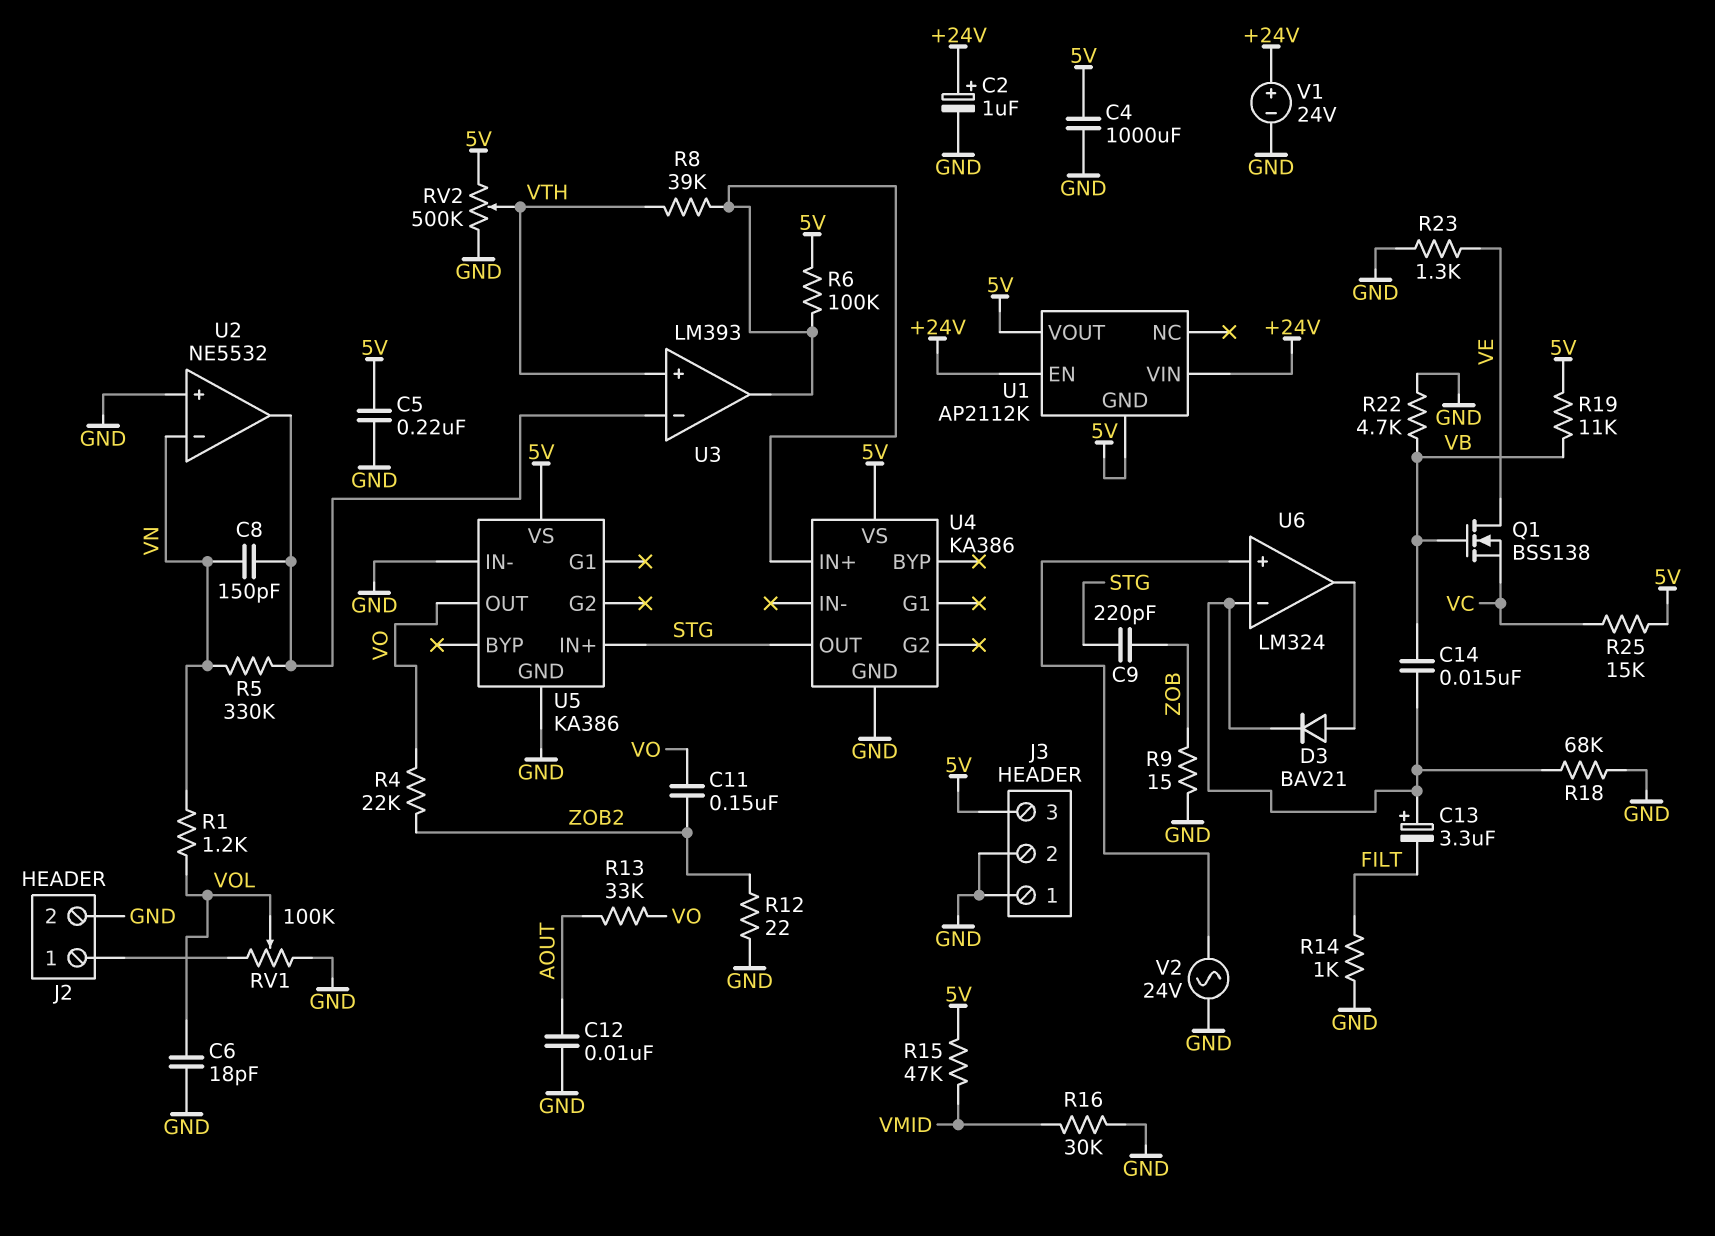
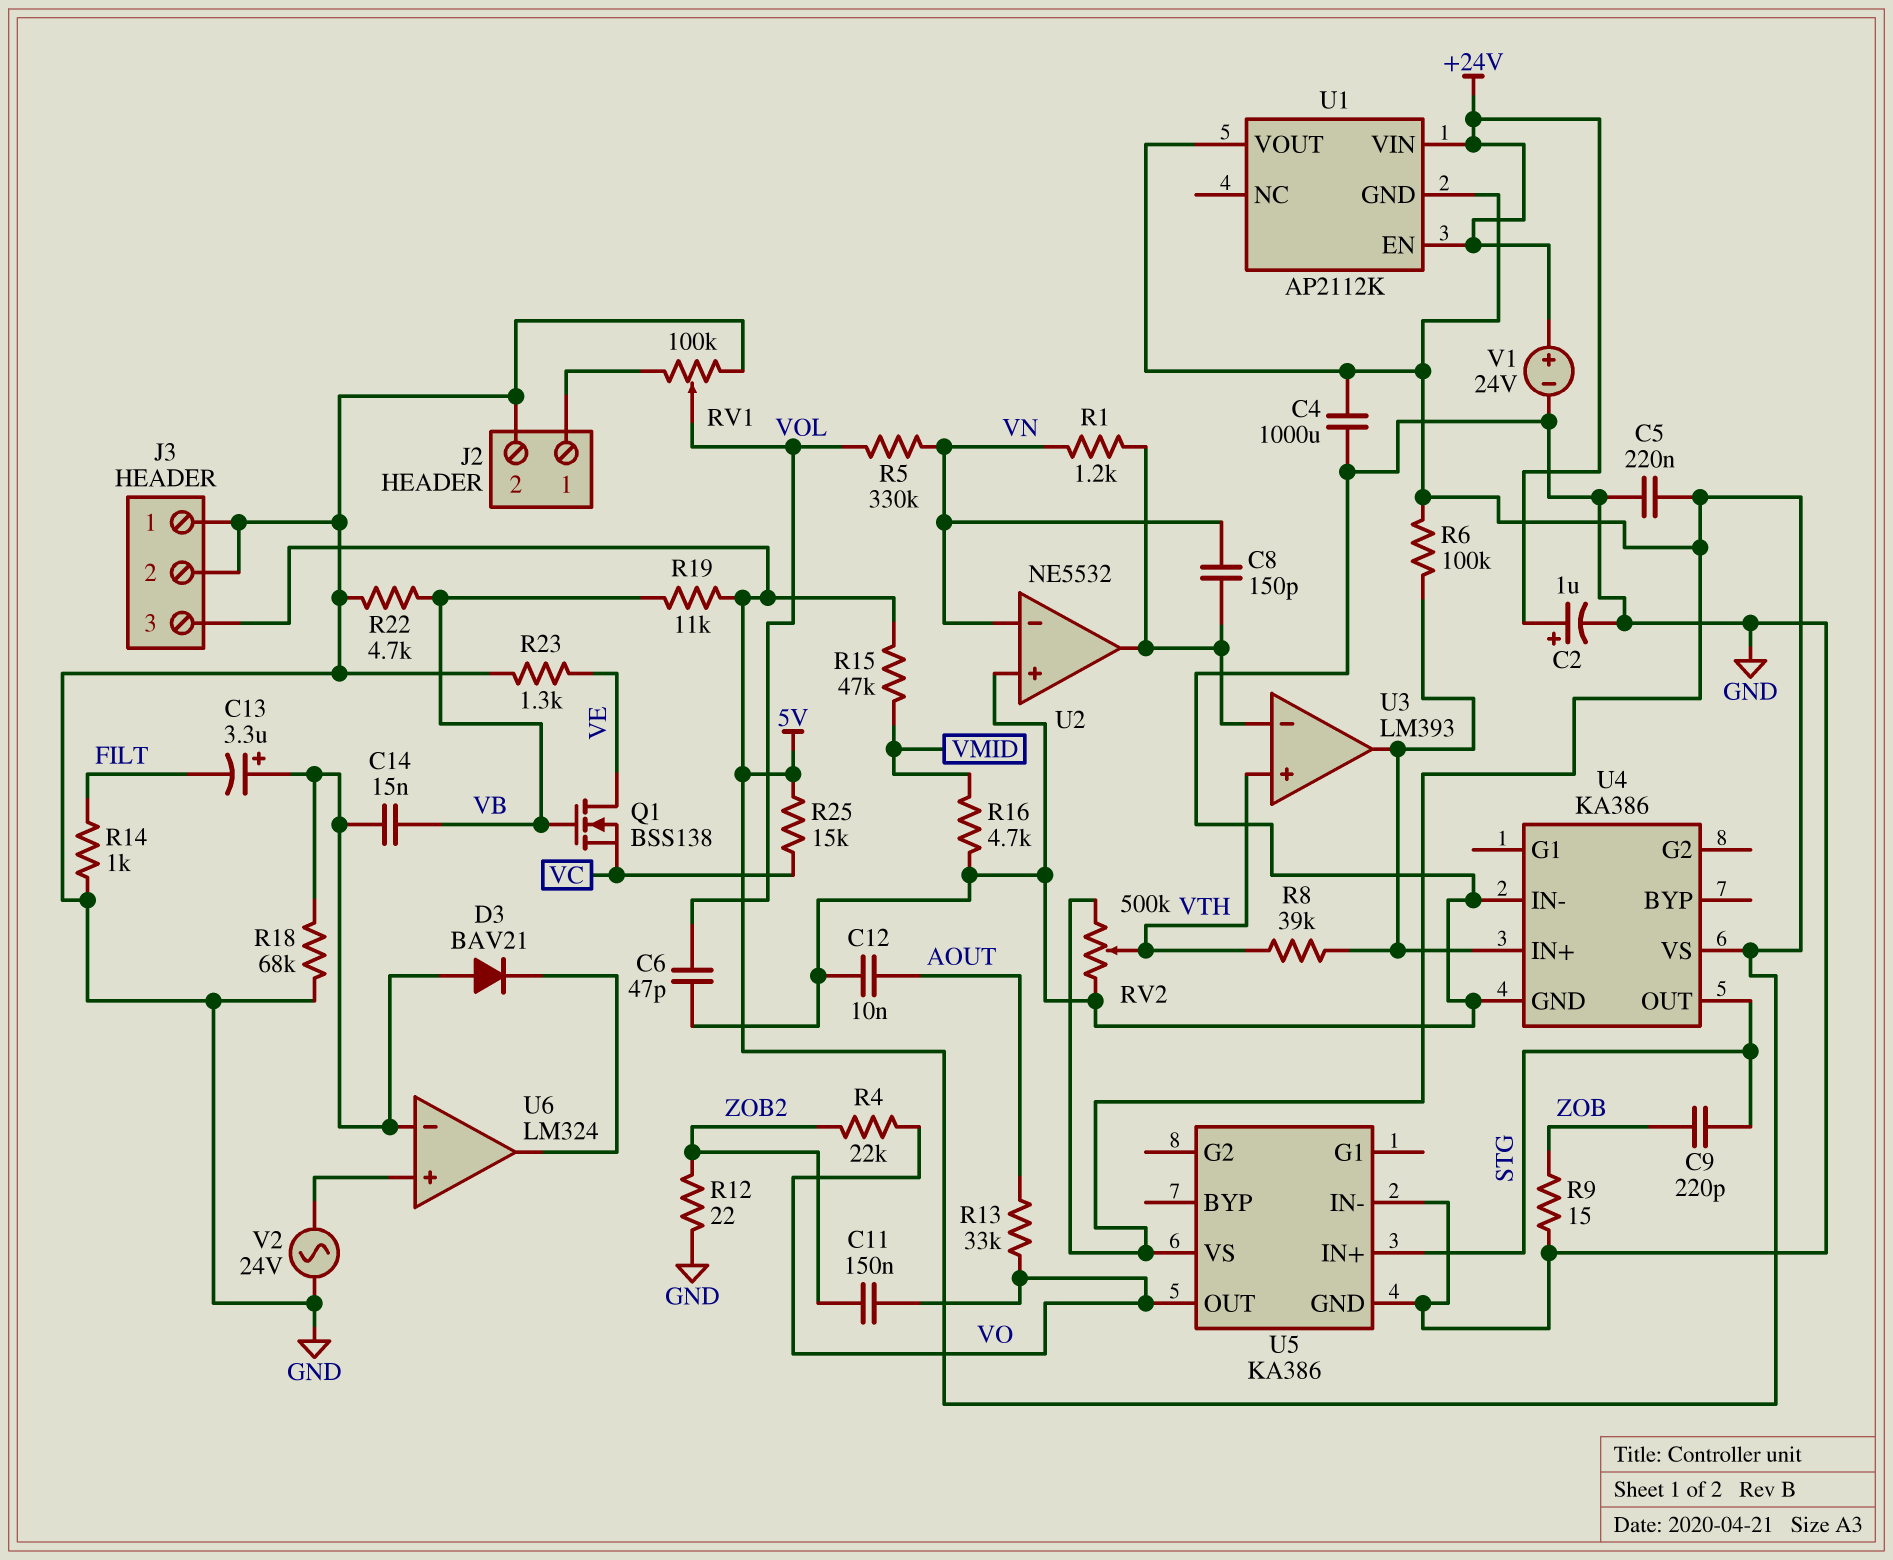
C6: 18pF (GND, VOL) -> 47pF (GND, VOL)
D3: diode BAV21 (A U6/out, K U6/in-) -> diode BAV21 (A U6/in-, K U6/out)
R1: 1.2k (VN, VOL) -> 1.2k (U2/out, VN)
R5: 330k (U2/out, VN) -> 330k (VN, VOL)
R16: 30k (GND, VMID) -> 4.7k (GND, VMID)
U4 pin IN-: none -> GND

